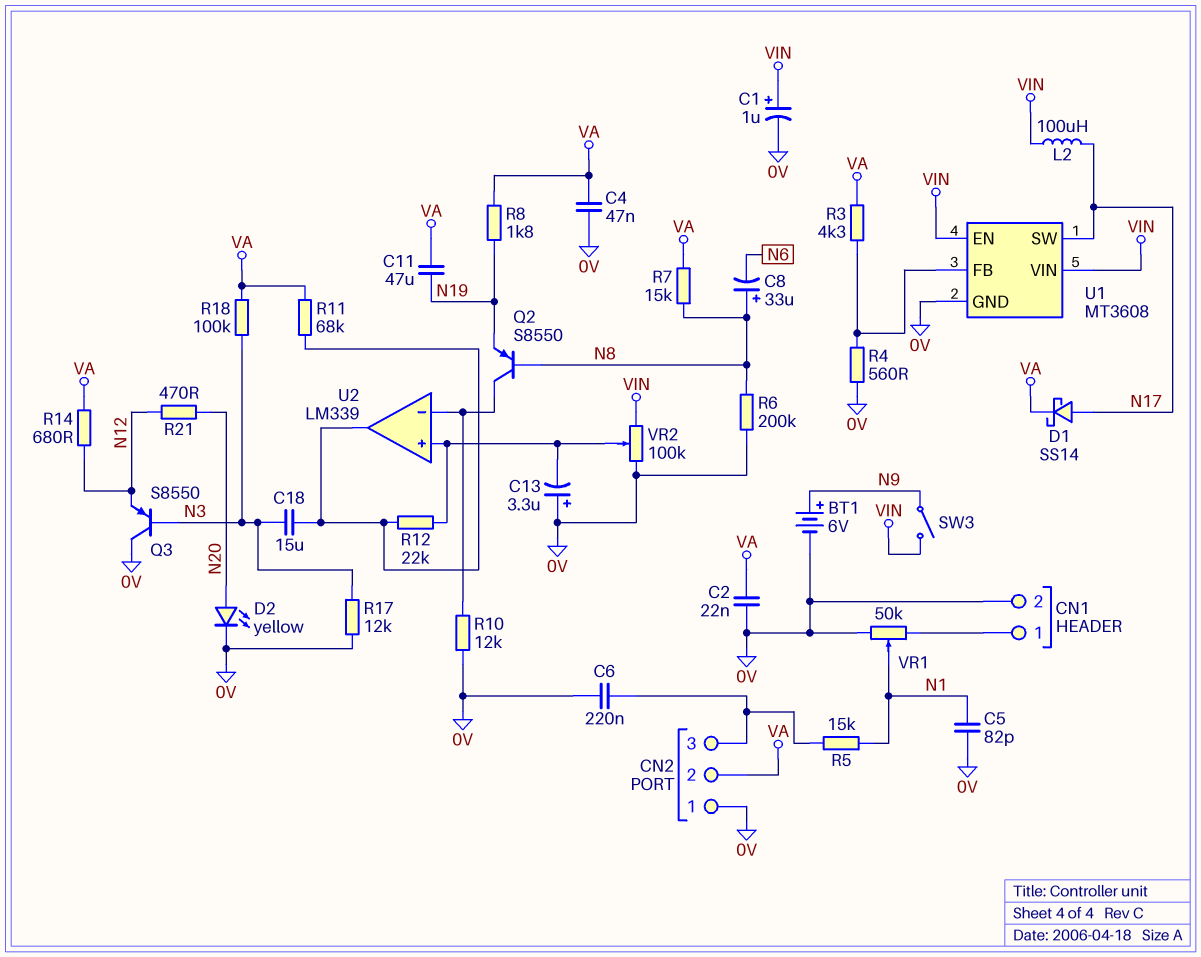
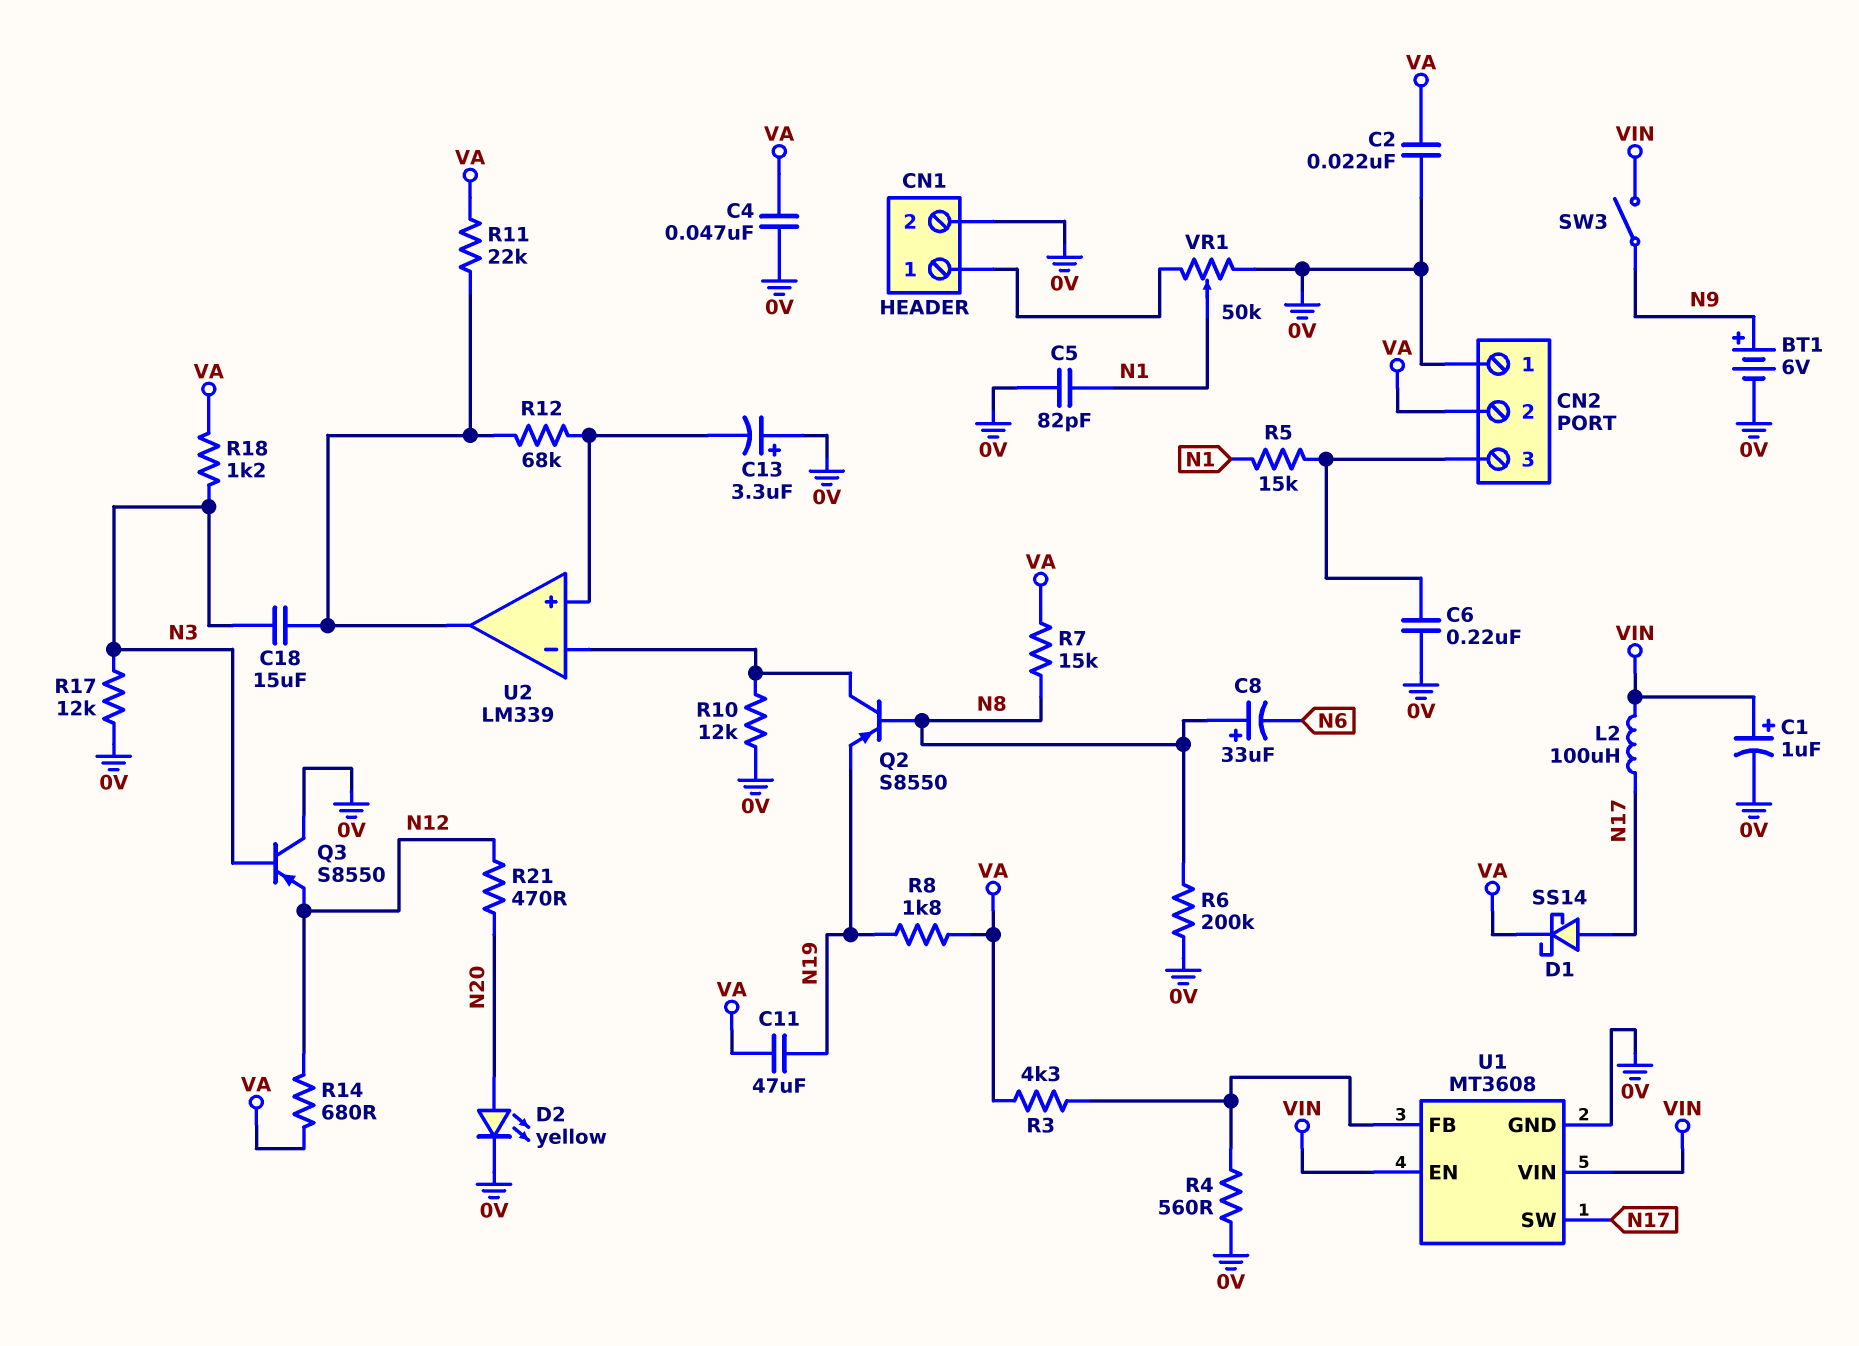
R11: 68k (U2/out, VA) -> 22k (U2/out, VA)
R12: 22k (U2/in+, U2/out) -> 68k (U2/in+, U2/out)
R18: 100k (N3, VA) -> 1.2k (N3, VA)
VR2: 100k (0V, VIN, wiper U2/in+) -> none

